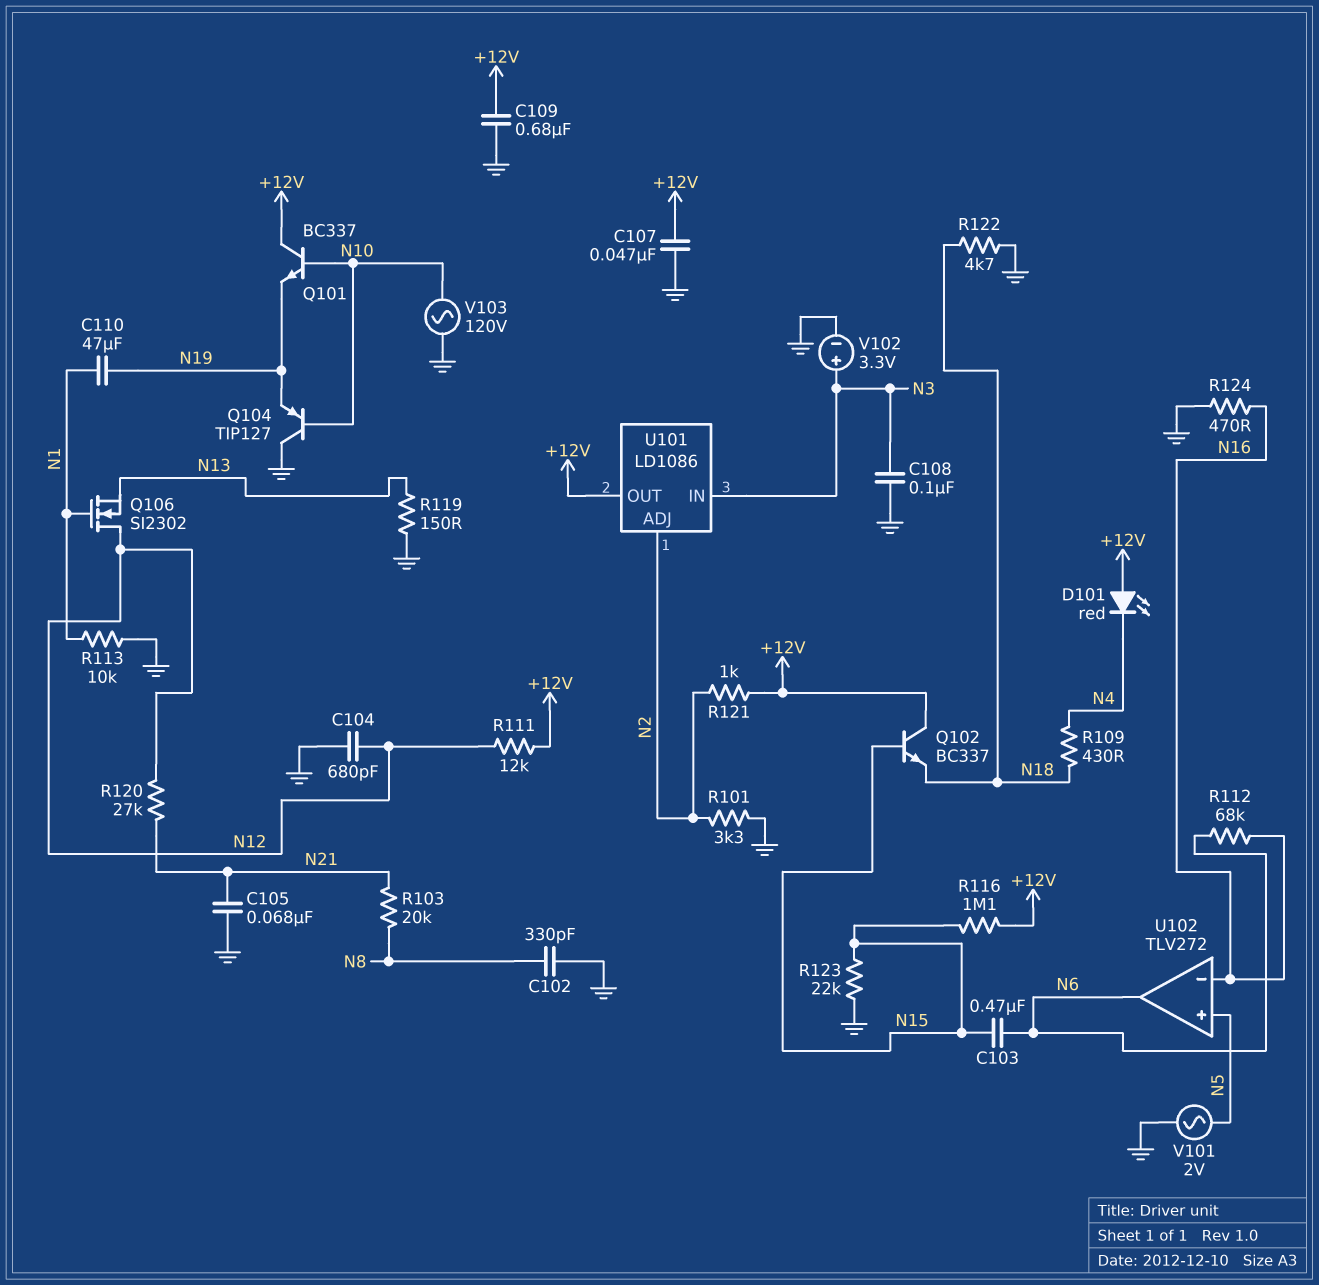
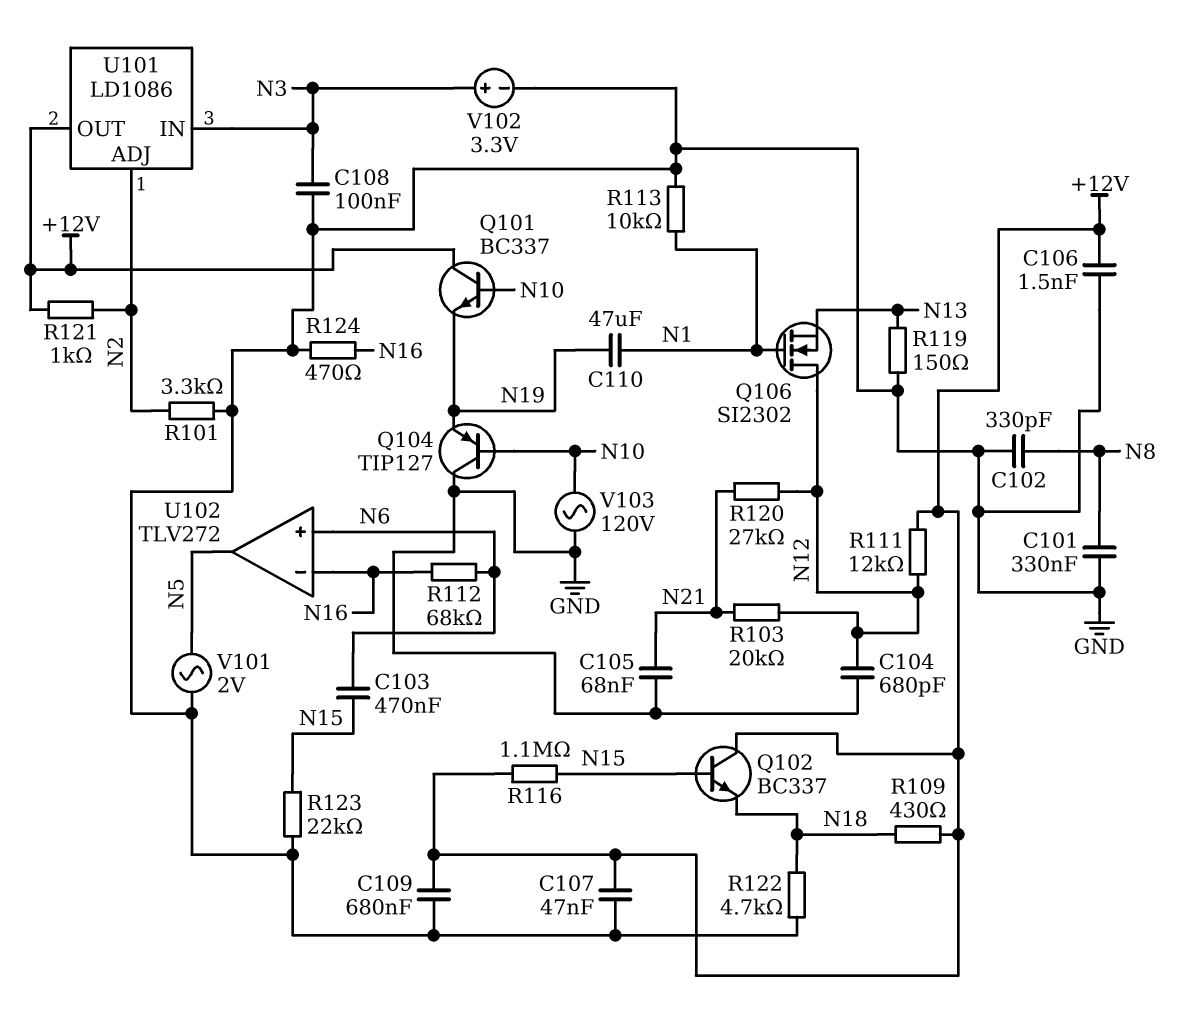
C101: none -> 330nF (GND, N8)
C106: none -> 1.5nF (+12V, GND)
D101: LED red (A +12V, K N4) -> none
R103: 20k (N8, N21) -> 20k (N12, N21)
R109: 430 (N4, N18) -> 430 (+12V, N18)
U102 pin in+: N5 -> N6
U102 pin out: N6 -> N5

